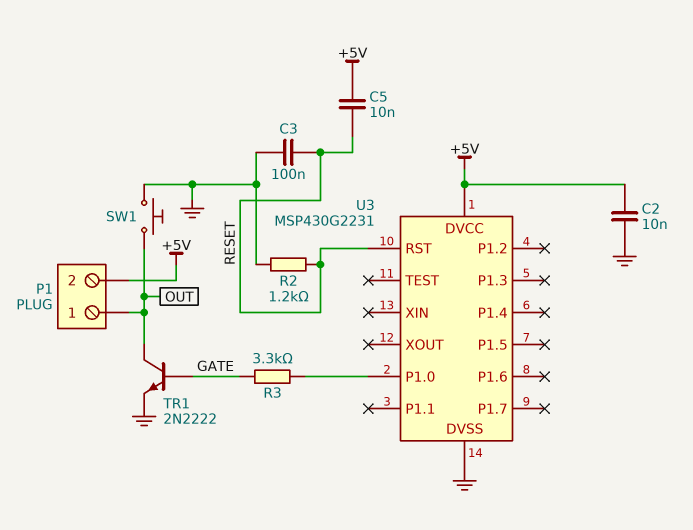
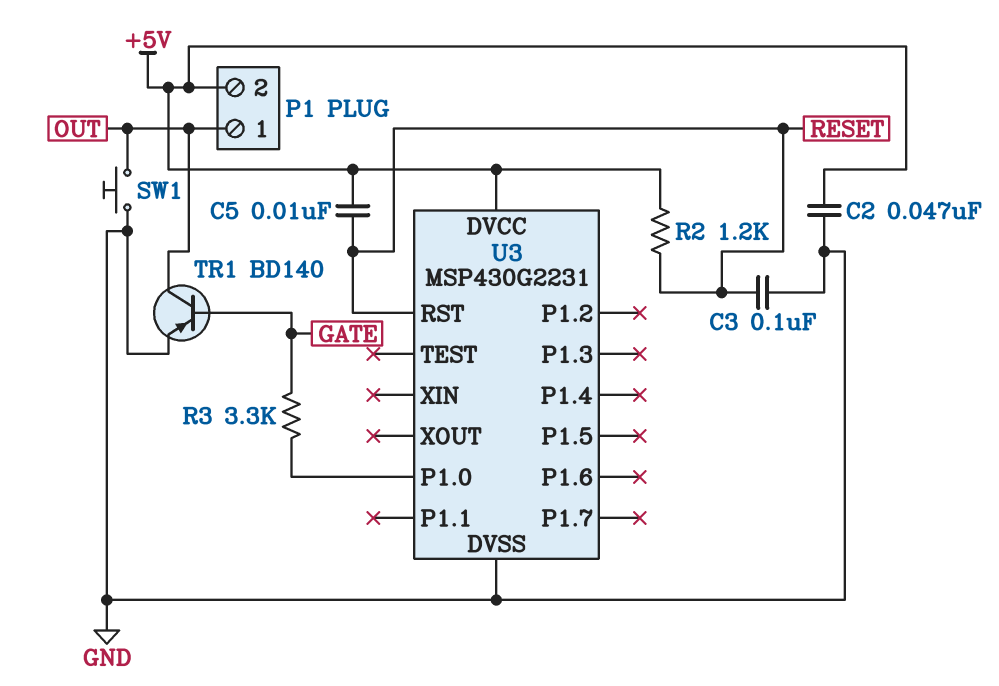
C2: 10nF (+5V, GND) -> 47nF (+5V, GND)
R2: 1.2k (GND, RESET) -> 1.2k (+5V, RESET)
TR1: NPN 2N2222 (B GATE, C OUT, E GND) -> PNP BD140 (B GATE, C OUT, E GND)

